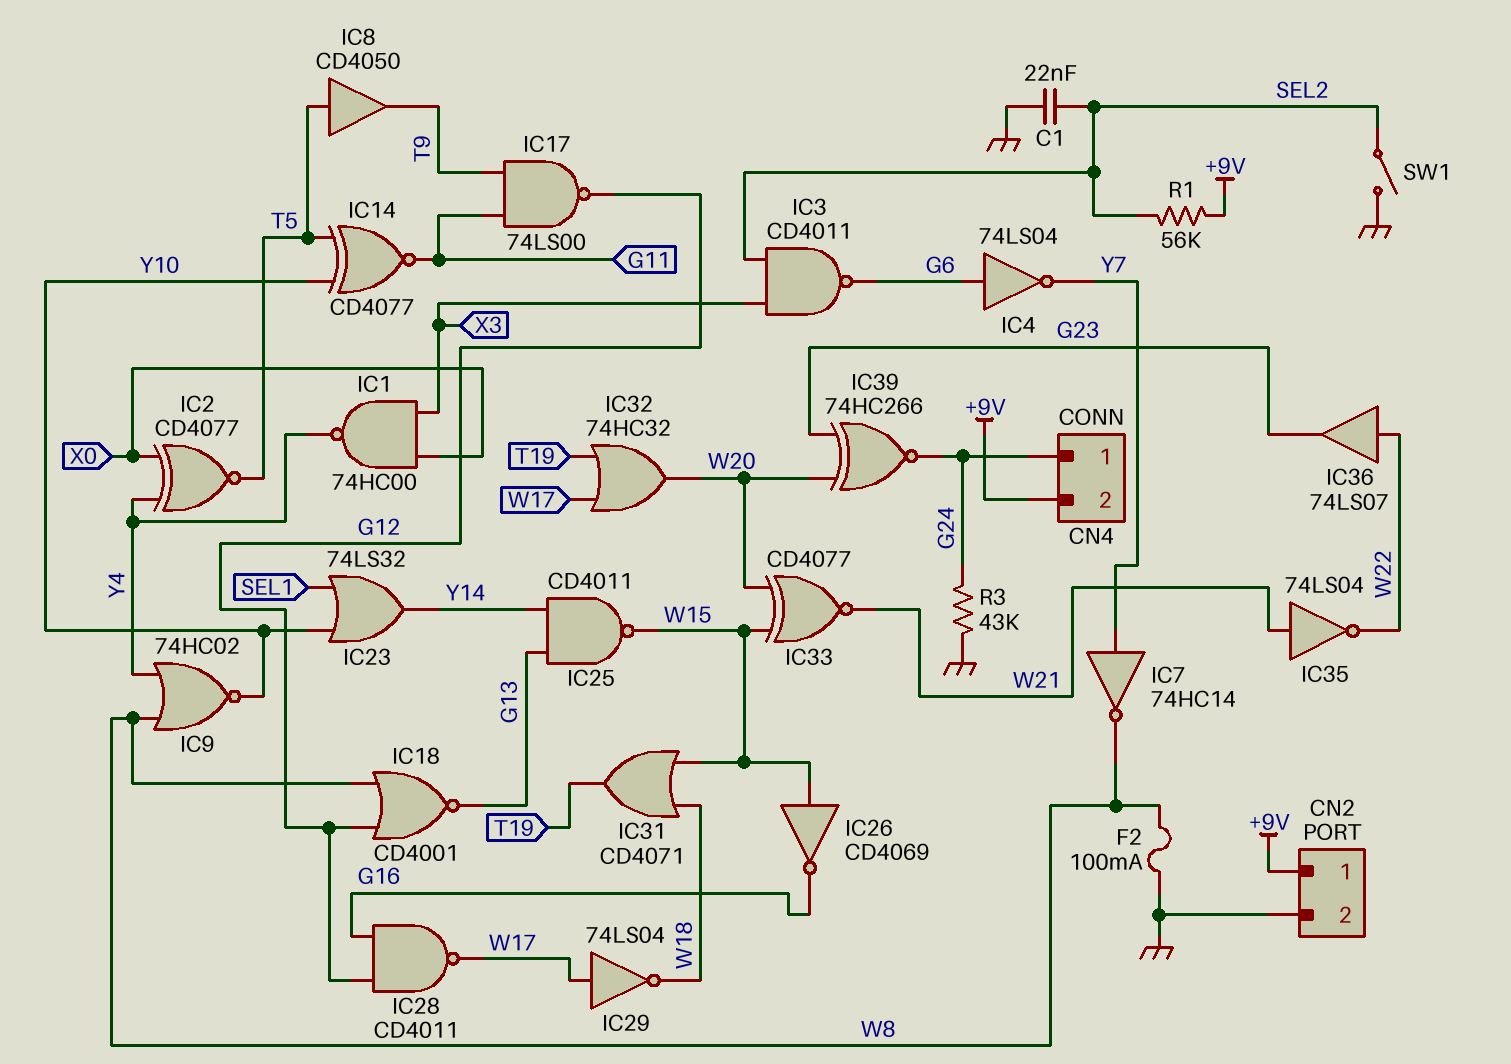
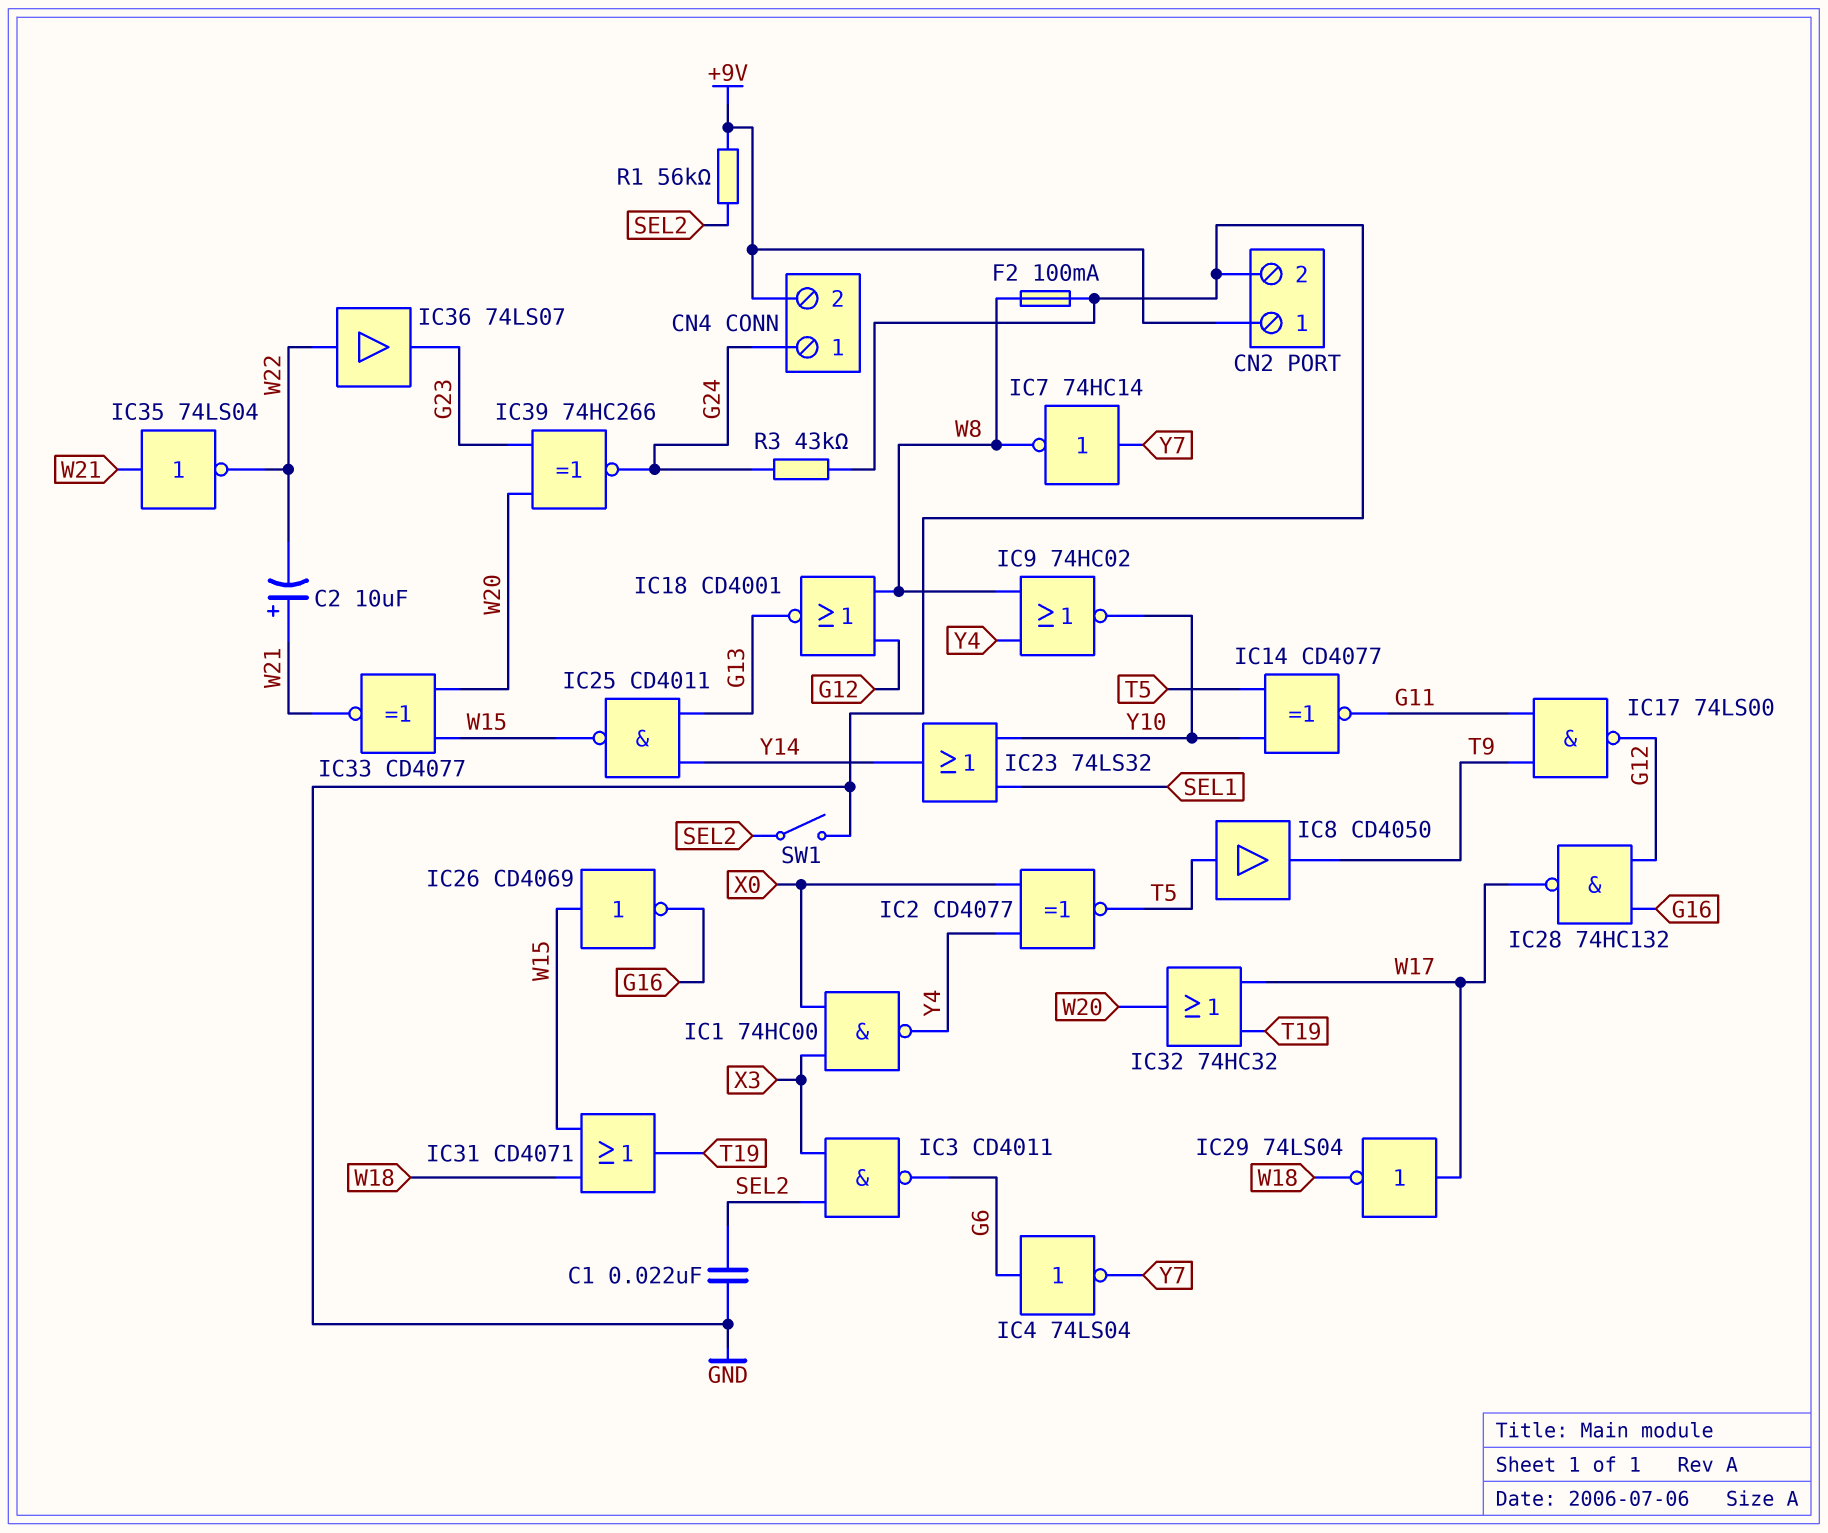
C2: none -> 10uF (plus W21, minus W22)
IC28: NAND CD4011 (in G12, in G16, out W17) -> NAND 74HC132 (in G12, in G16, out W17)

